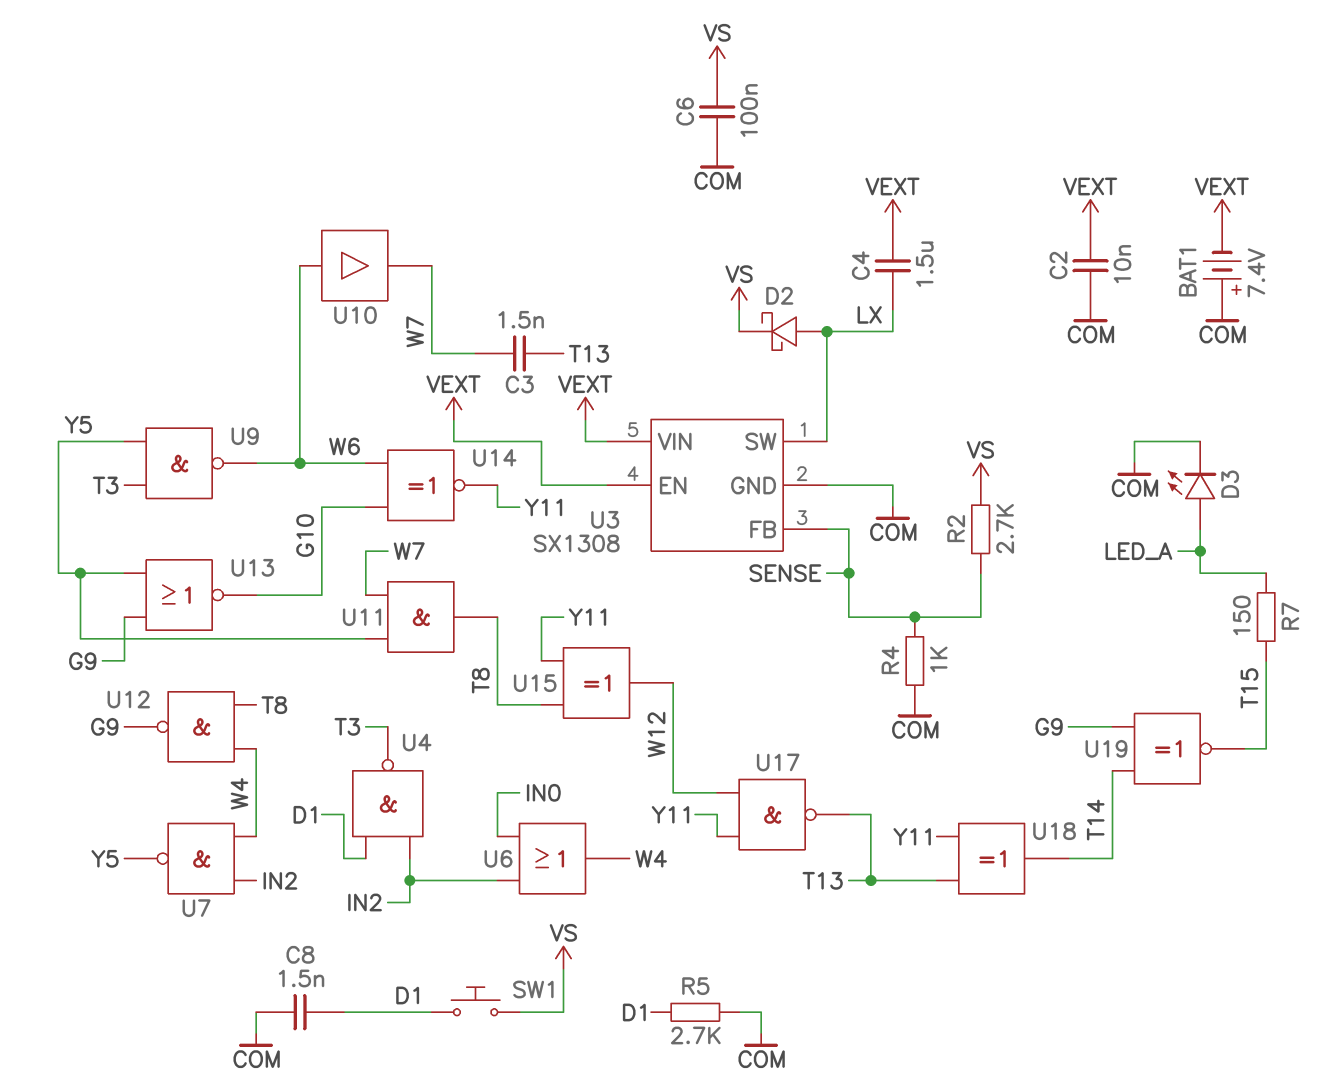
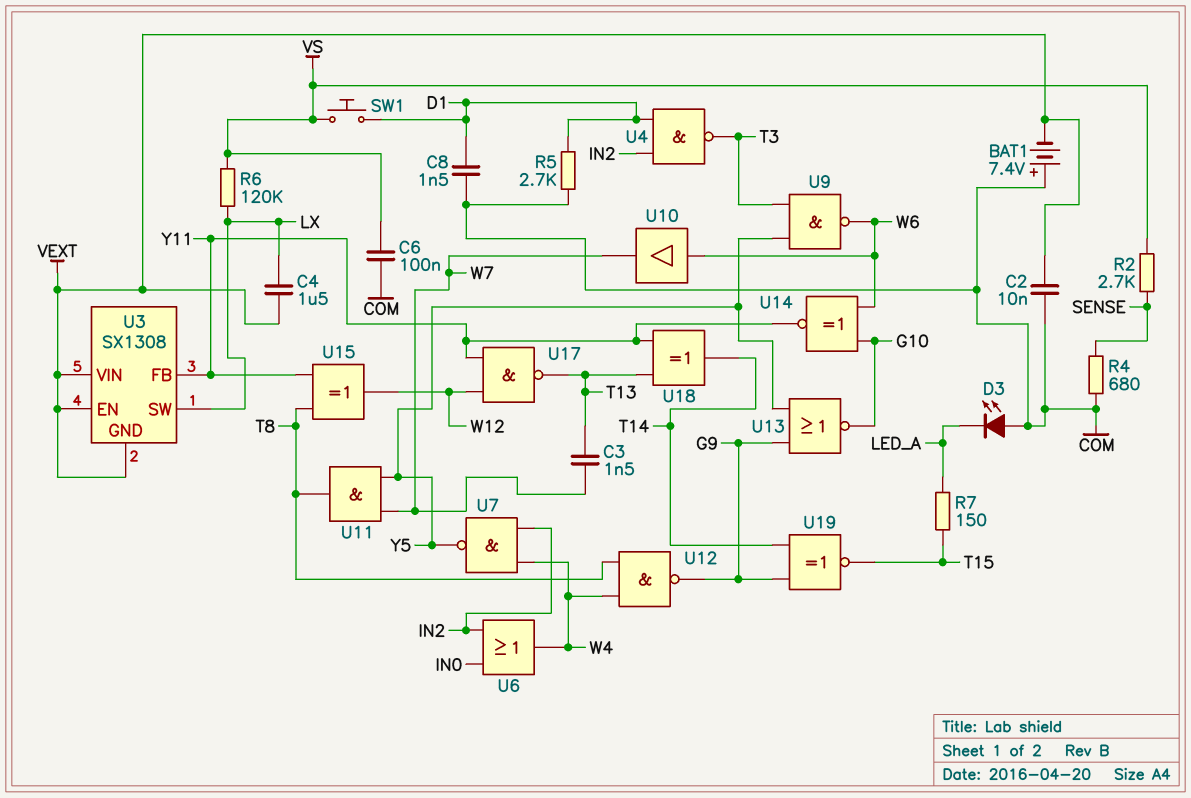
D2: schottky (A LX, K VS) -> none
D3: LED (A LED_A, K COM) -> LED (A COM, K LED_A)
R4: 1k (COM, SENSE) -> 680 (COM, SENSE)
R6: none -> 120k (LX, VS)
U3 pin FB: SENSE -> Y11
U3 pin GND: COM -> VEXT

